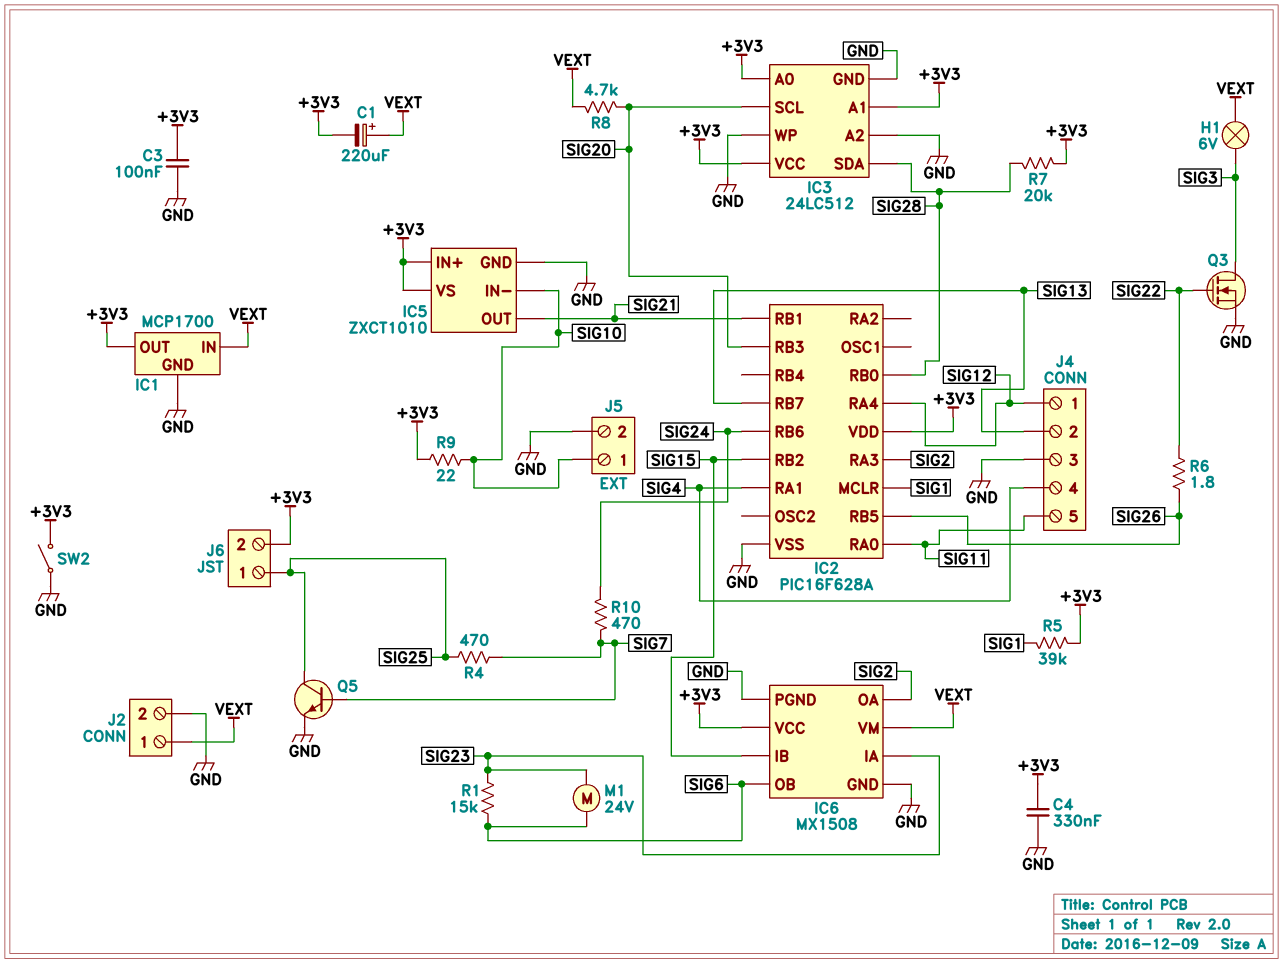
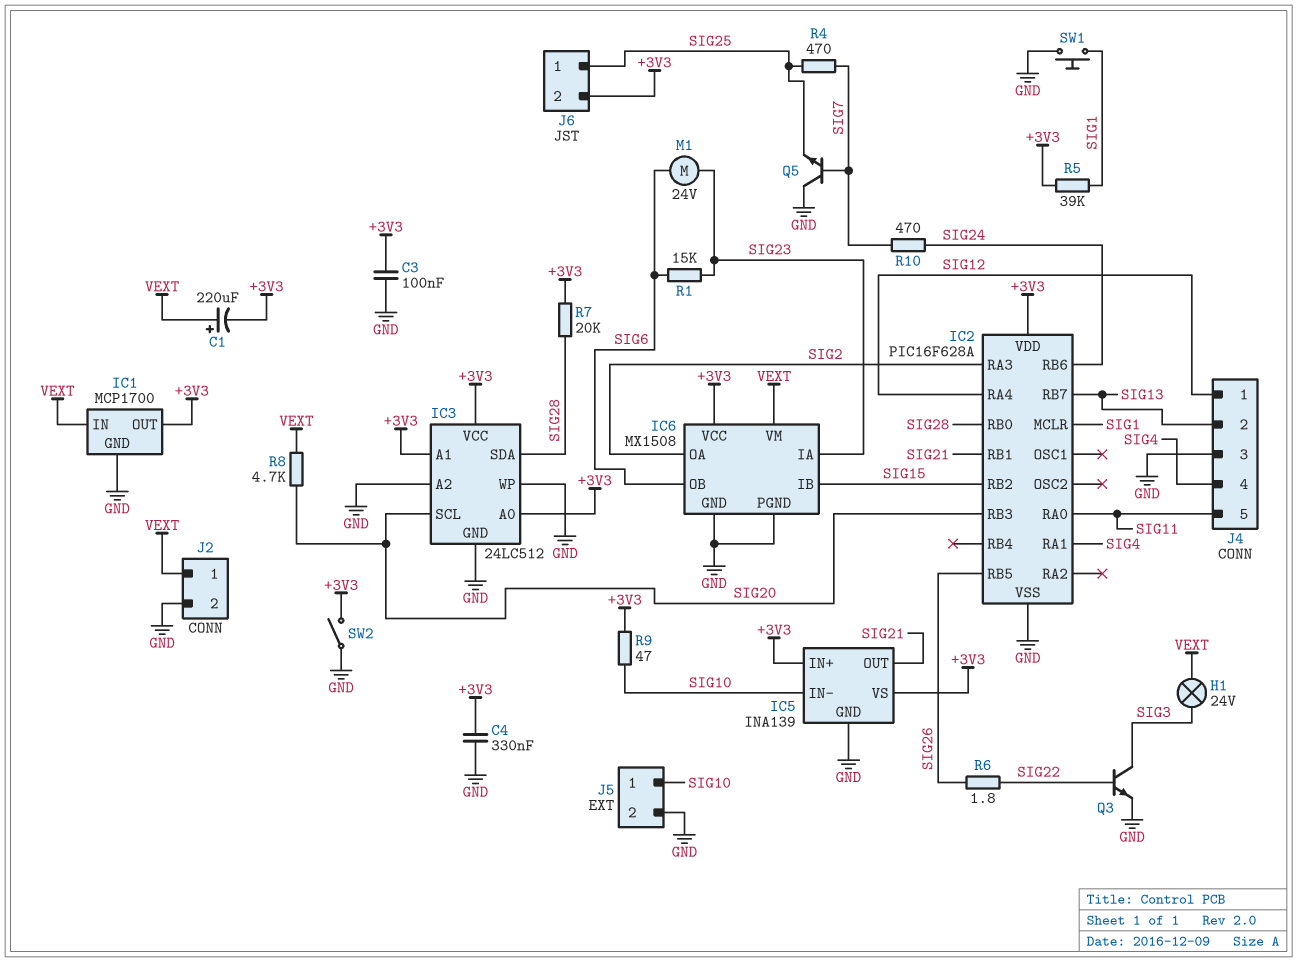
H1: lamp 6V (SIG3, VEXT) -> lamp 24V (SIG3, VEXT)
IC5: ZXCT1010 -> INA139
Q3: NMOS (G SIG22, D SIG3, S GND) -> NPN (B SIG22, C SIG3, E GND)
Q5: NPN (B SIG7, C SIG25, E GND) -> NPN (B SIG7, C GND, E SIG25)
R9: 22 (+3V3, SIG10) -> 47 (+3V3, SIG10)
SW1: none -> button (GND, SIG1)

